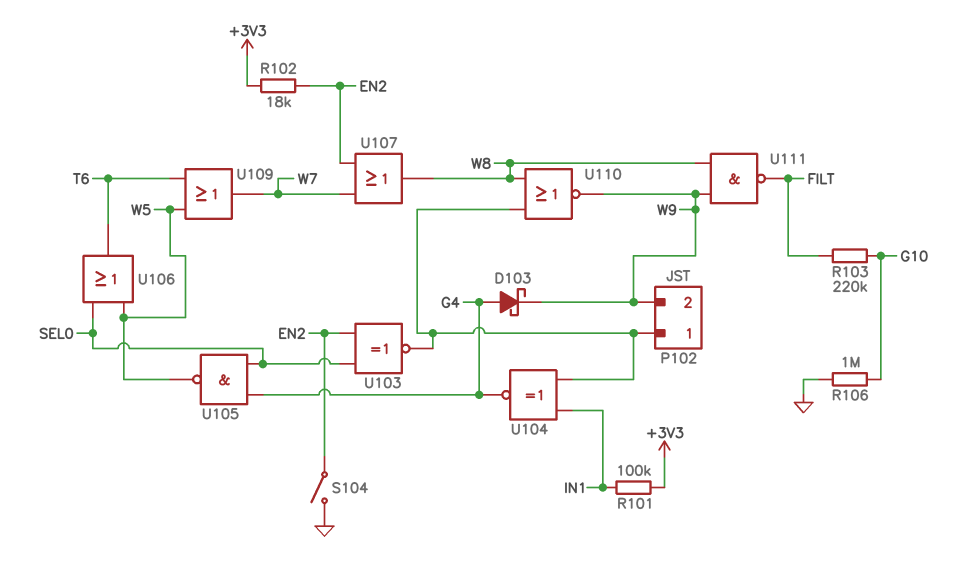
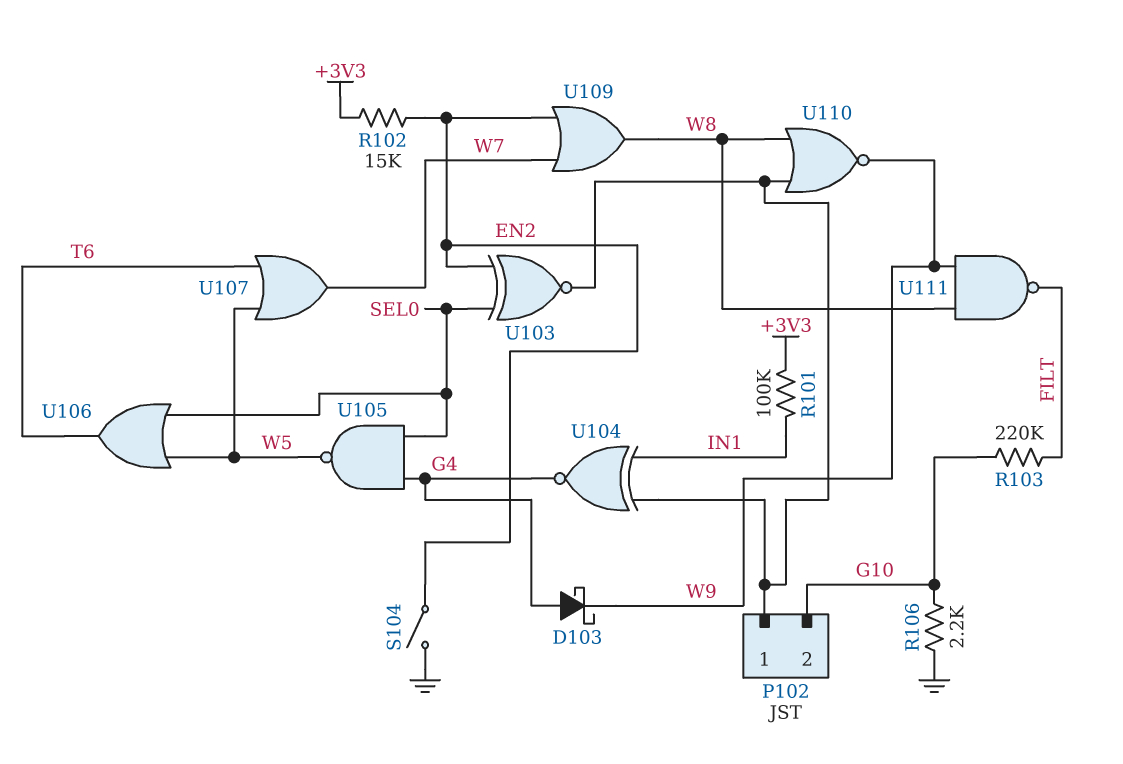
P102 pin 2: W9 -> G10
R102: 18k (+3V3, EN2) -> 15k (+3V3, EN2)
R106: 1M (G10, GND) -> 2.2k (G10, GND)
U107: OR (in EN2, in W7, out W8) -> OR (in T6, in W5, out W7)
U109: OR (in T6, in W5, out W7) -> OR (in EN2, in W7, out W8)

